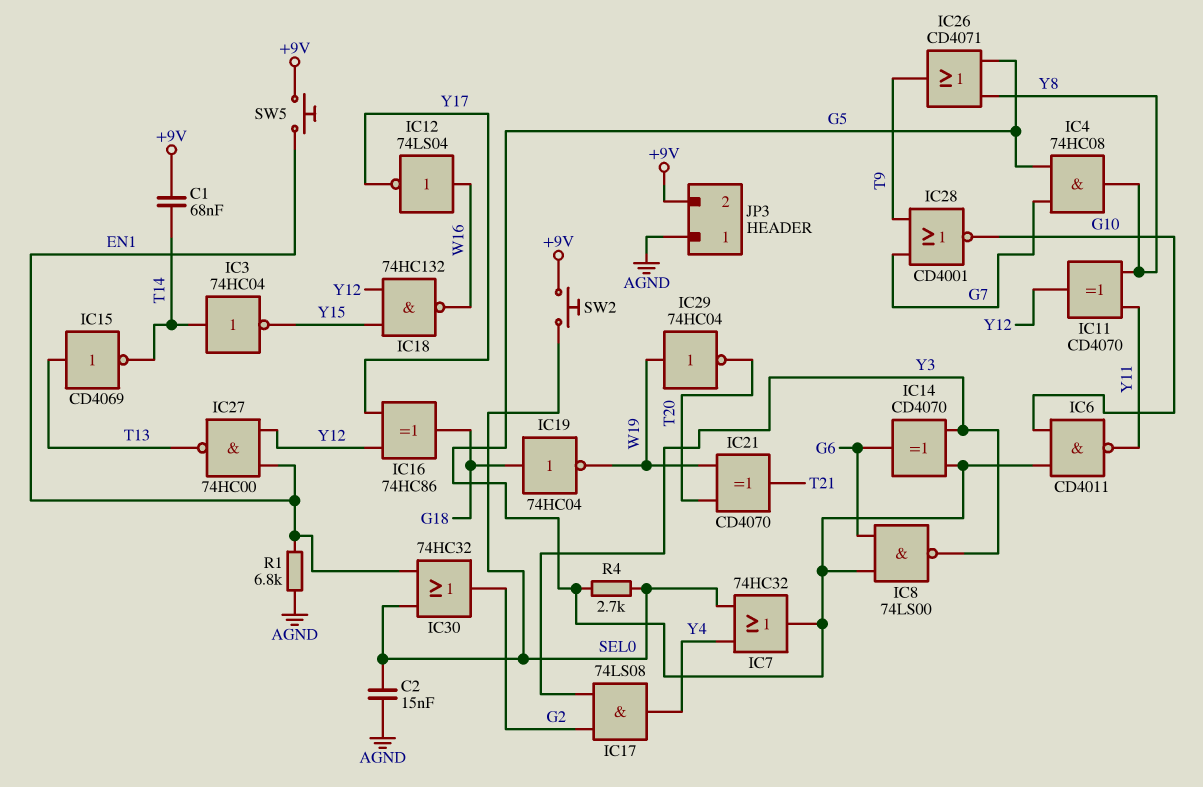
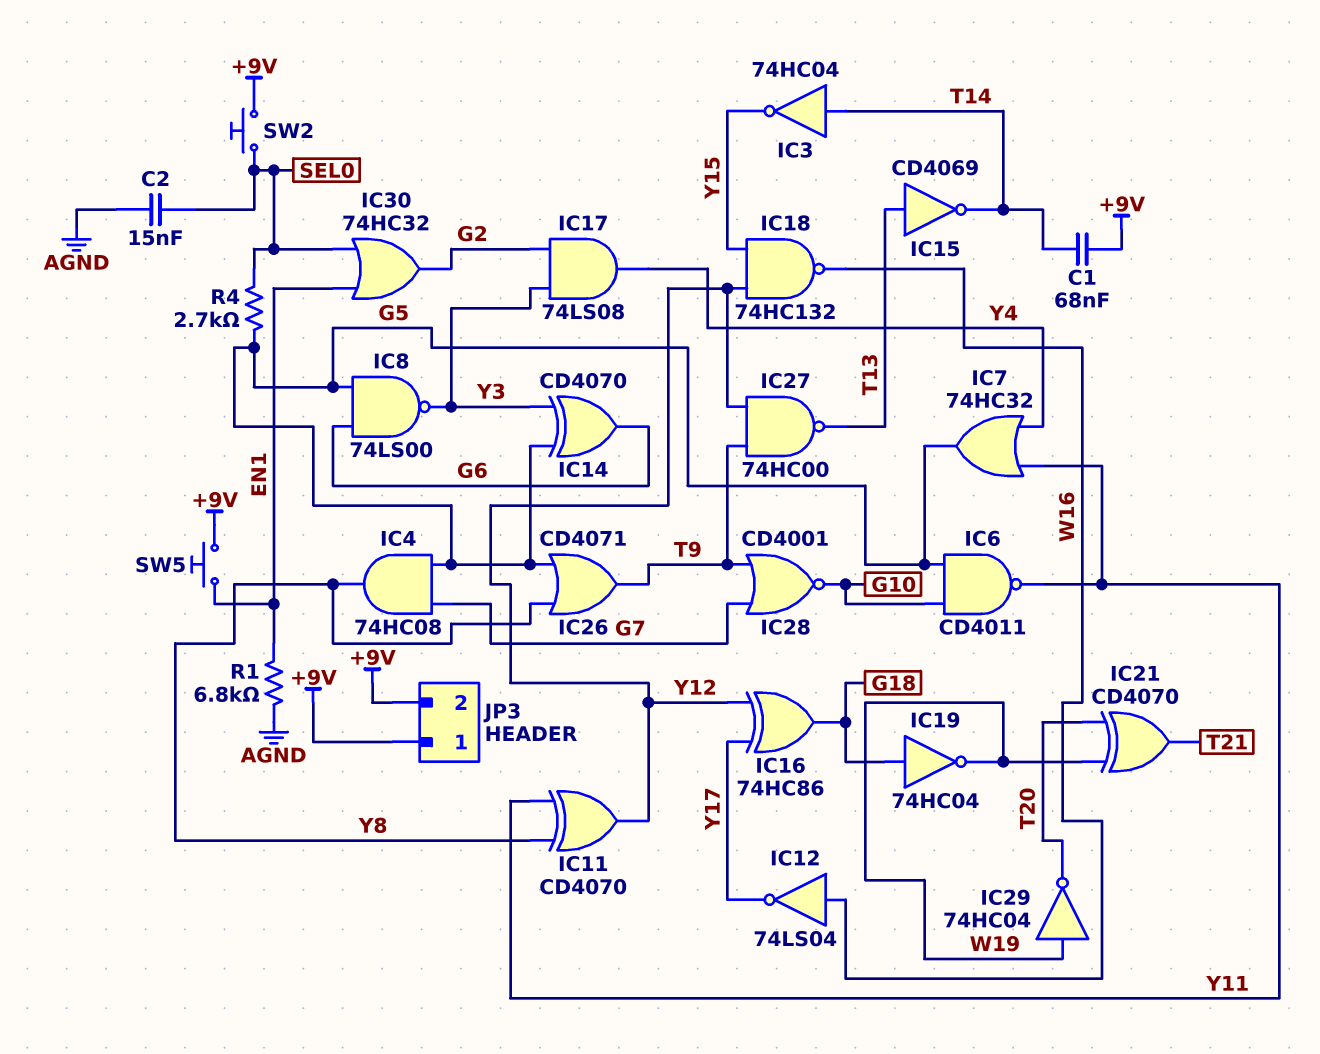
IC7: OR 74HC32 (in SEL0, in Y4, out G5) -> OR 74HC32 (in Y4, in Y11, out G5)
IC27: NAND 74HC00 (in EN1, in Y12, out T13) -> NAND 74HC00 (in T9, in Y12, out T13)
JP3 pin 1: AGND -> +9V

